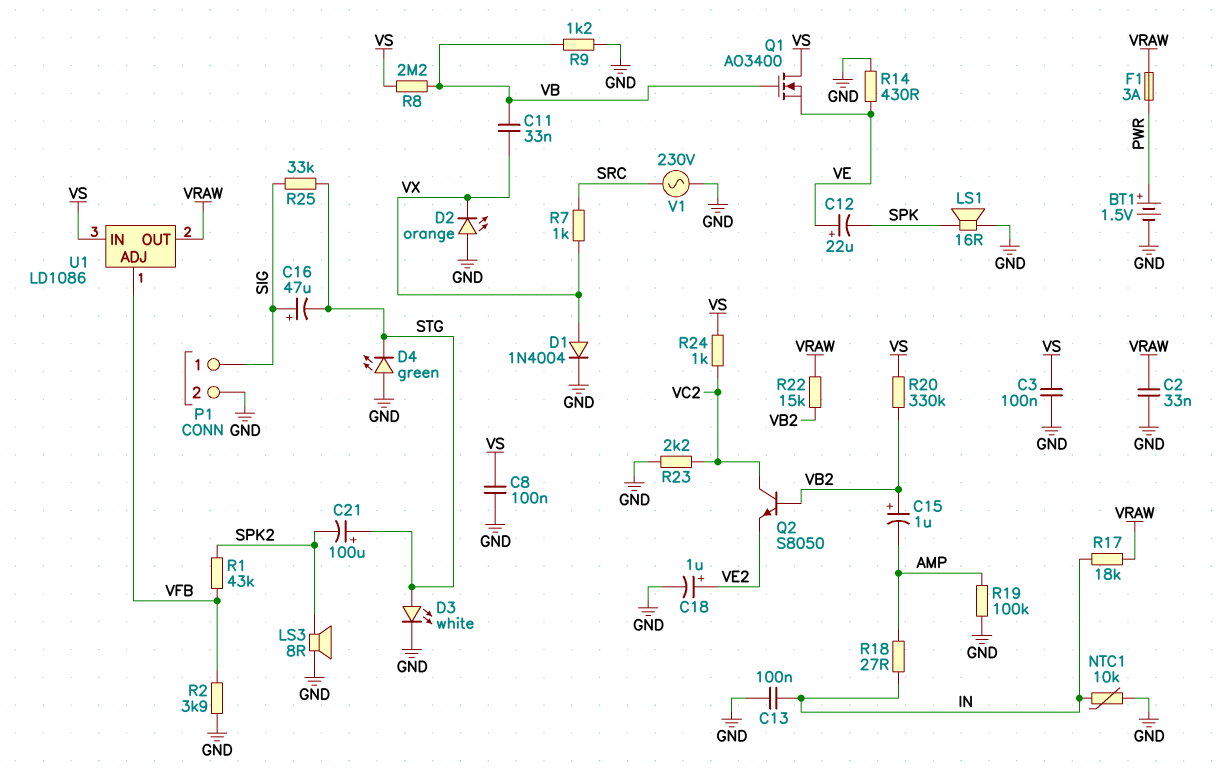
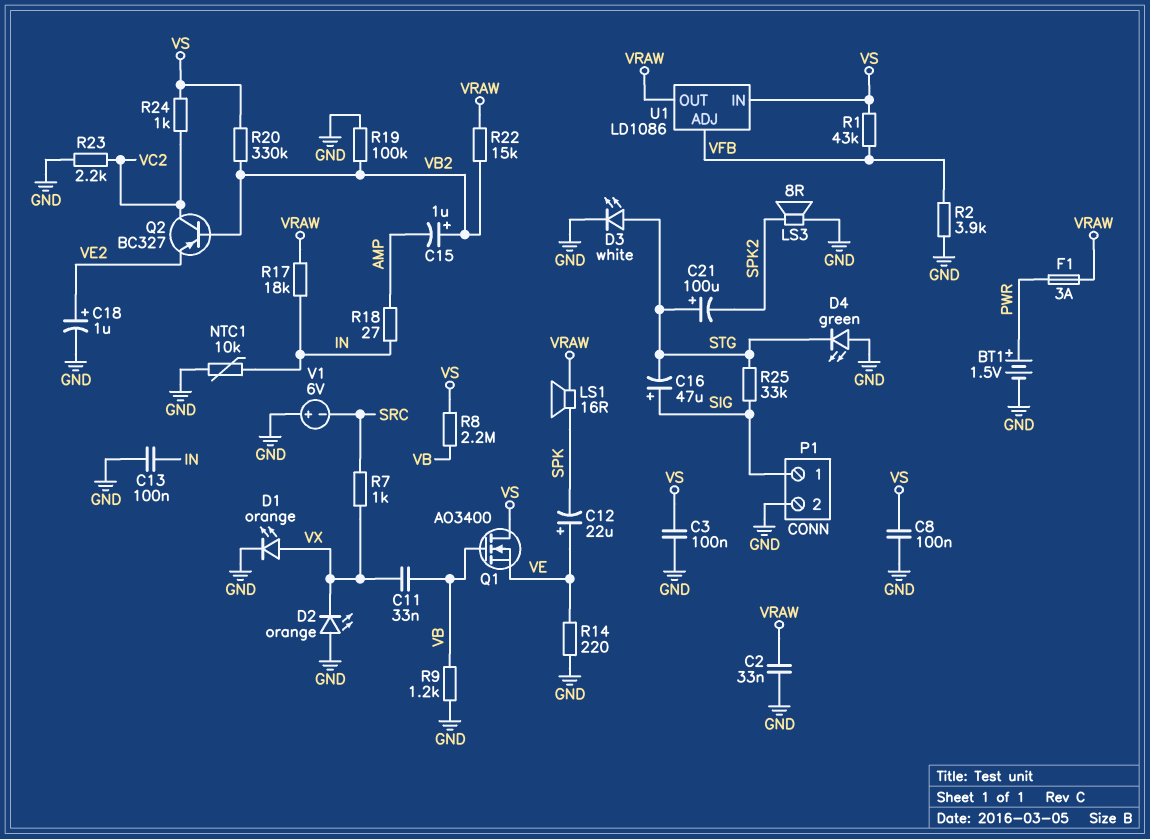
D1: diode 1N4004 (A VX, K GND) -> LED orange (A VX, K GND)
LS1: speaker 16R (GND, SPK) -> speaker 16R (SPK, VRAW)
Q2: NPN S8050 (B VB2, C VC2, E VE2) -> PNP BC327 (B VB2, C VC2, E VE2)
R1: 43k (SPK2, VFB) -> 43k (VFB, VS)
R14: 430 (GND, VE) -> 220 (GND, VE)
R19: 100k (AMP, GND) -> 100k (GND, VB2)
V1: AC 230V (GND, SRC) -> 6V (plus GND, minus SRC)

